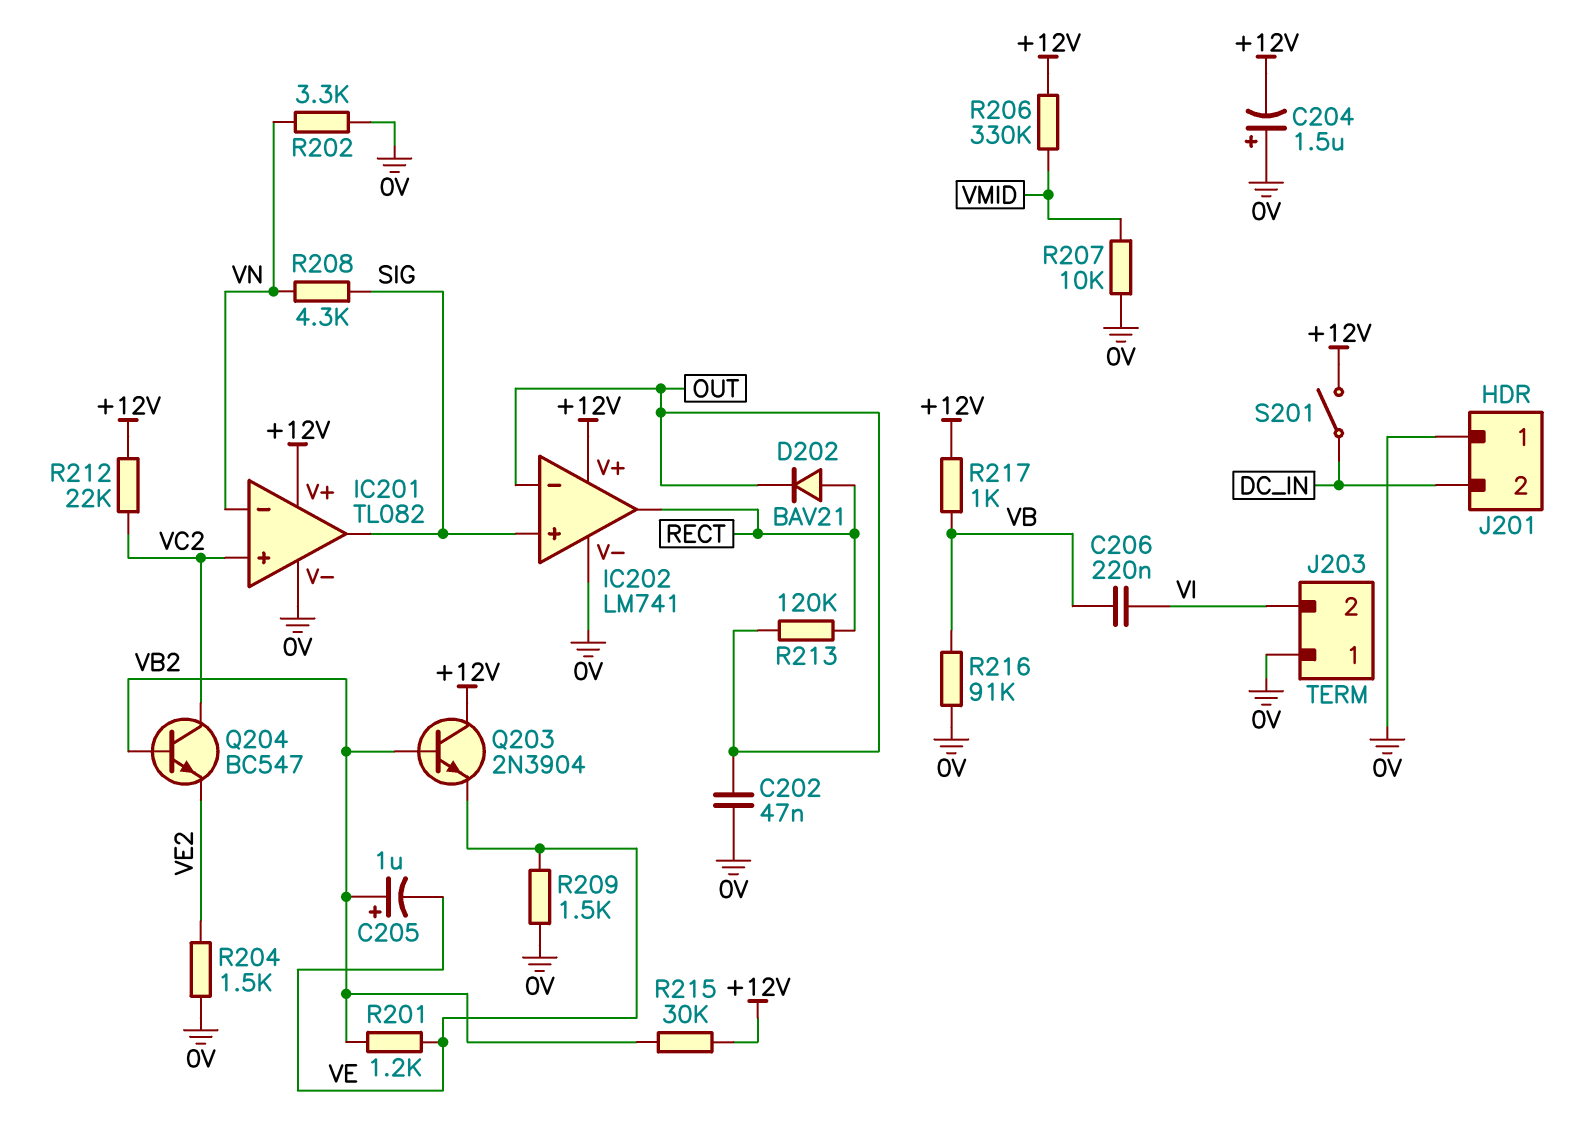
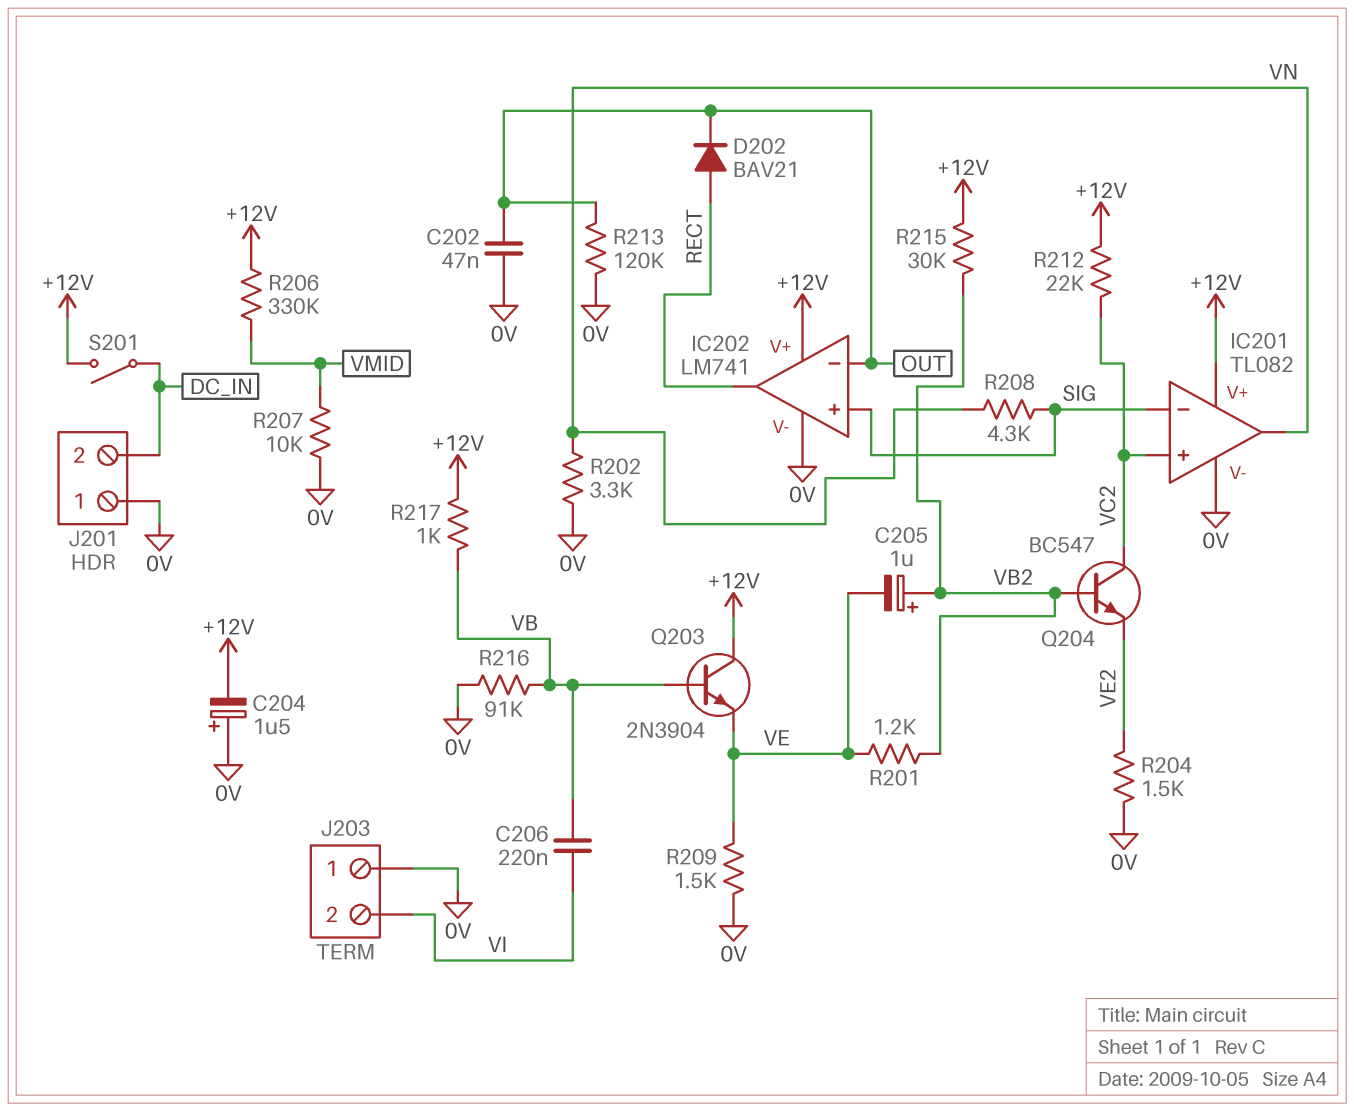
IC201 pin in-: VN -> SIG
IC201 pin out: SIG -> VN
Q203: NPN 2N3904 (B VB2, C +12V, E VE) -> NPN 2N3904 (B VB, C +12V, E VE)
R213: 120k (OUT, RECT) -> 120k (0V, OUT)

